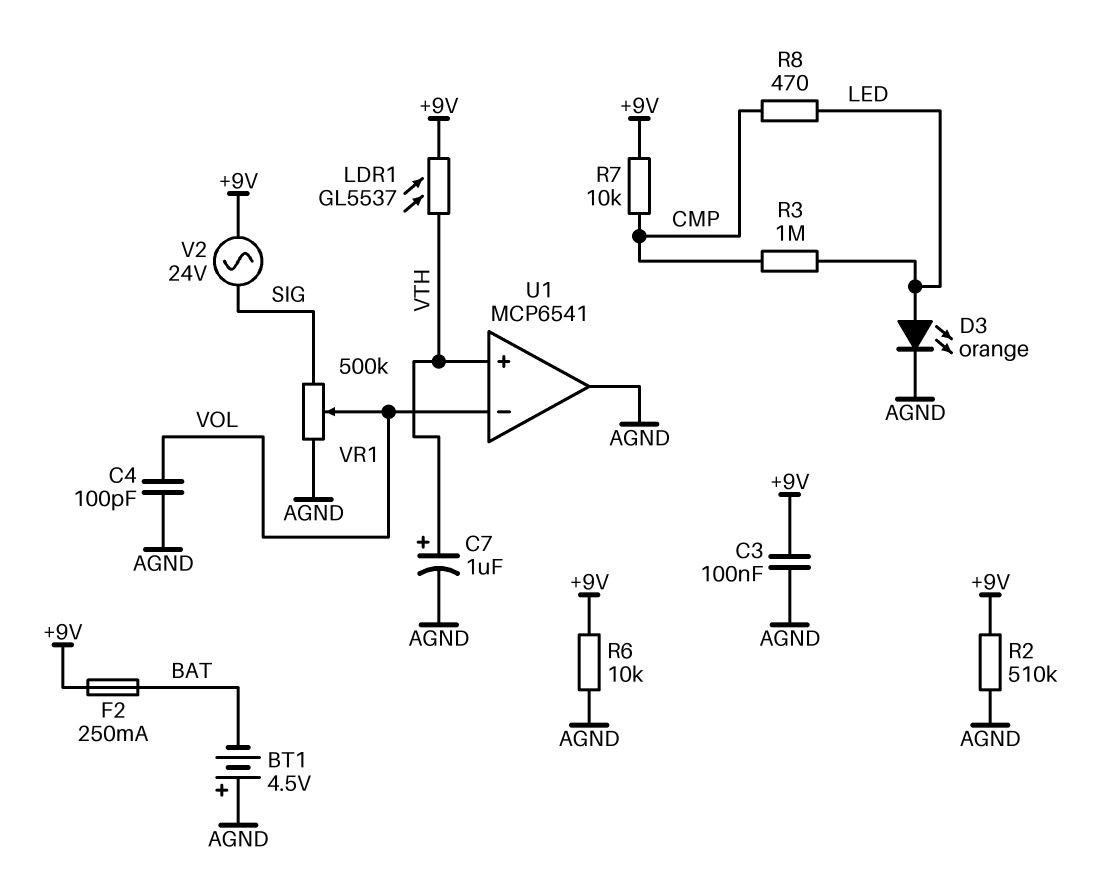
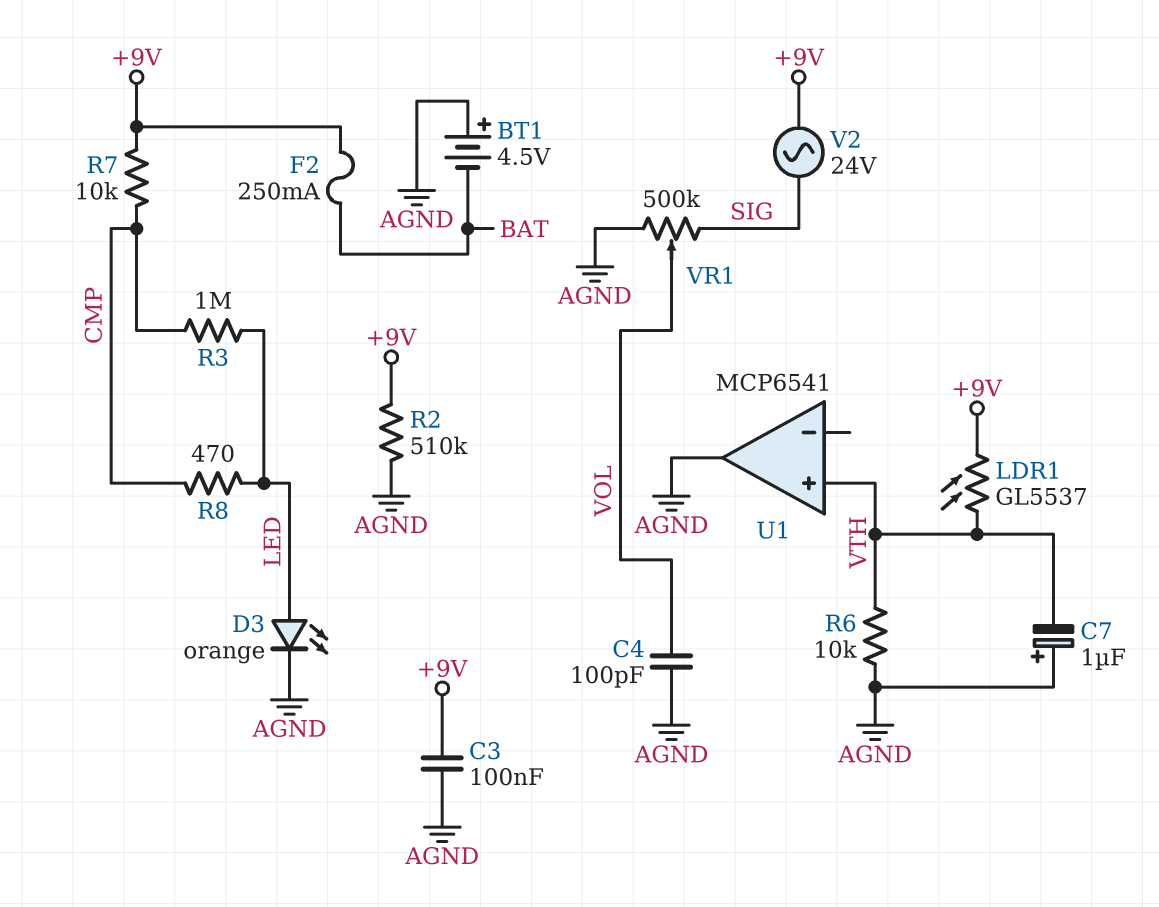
C7: 1uF (plus VTH, minus AGND) -> 1uF (plus AGND, minus VTH)
R6: 10k (+9V, AGND) -> 10k (AGND, VTH)
U1 pin in-: VOL -> none

